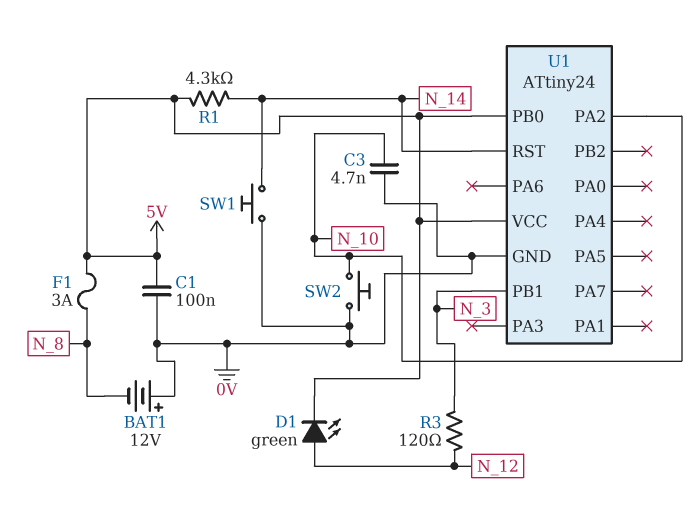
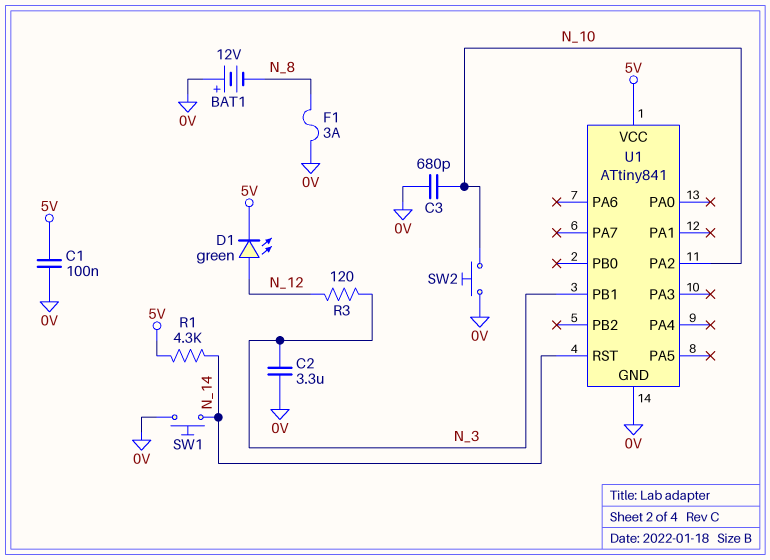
C2: none -> 3.3uF (0V, N_3)
C3: 4.7nF (0V, N_10) -> 680pF (0V, N_10)
F1: 3A (5V, N_8) -> 3A (0V, N_8)
U1: ATtiny24 -> ATtiny841
U1 pin PB0: 5V -> none

